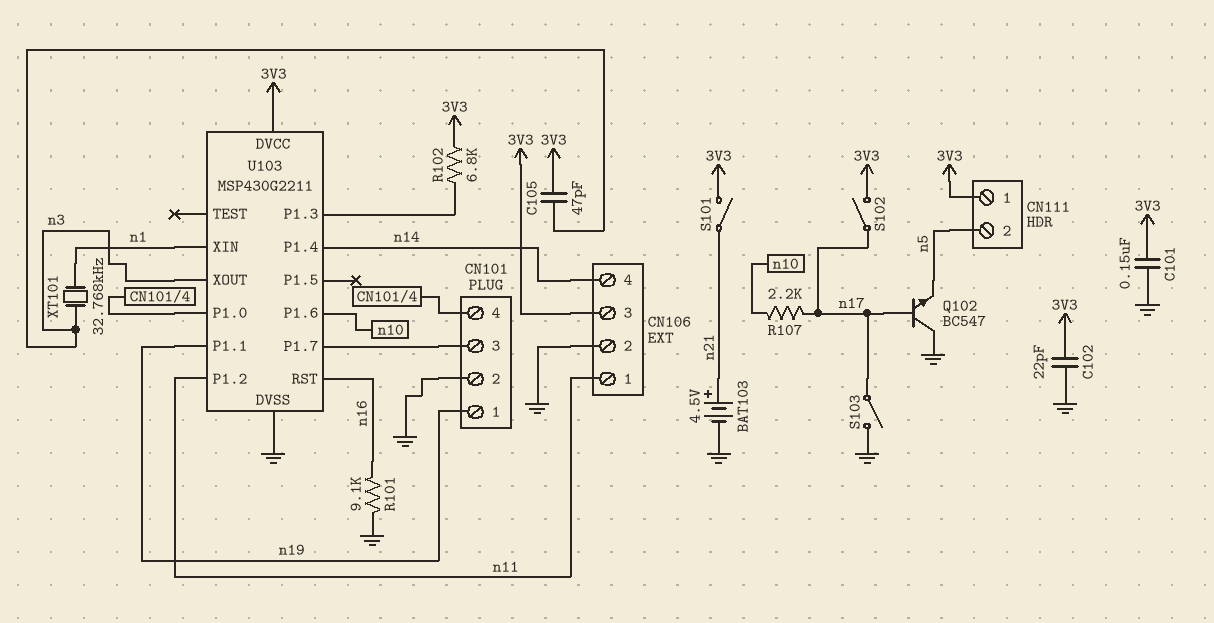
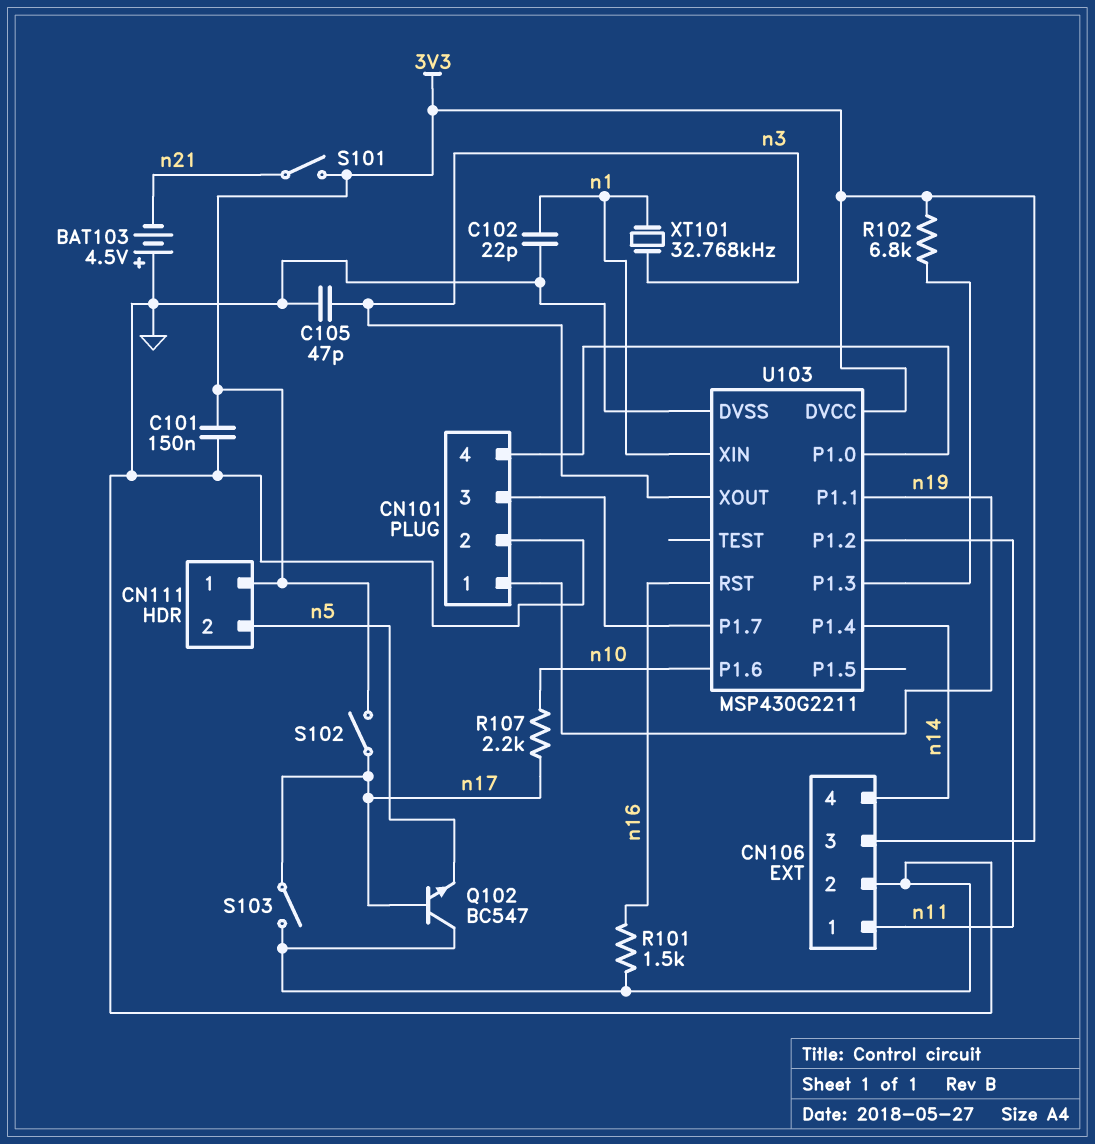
BAT103: 4.5V (plus n21, minus GND) -> 4.5V (plus GND, minus n21)
C102: 22pF (3V3, GND) -> 22pF (GND, n1)
C105: 47pF (3V3, n3) -> 47pF (GND, n3)
R101: 9.1k (GND, n16) -> 1.5k (GND, n16)

